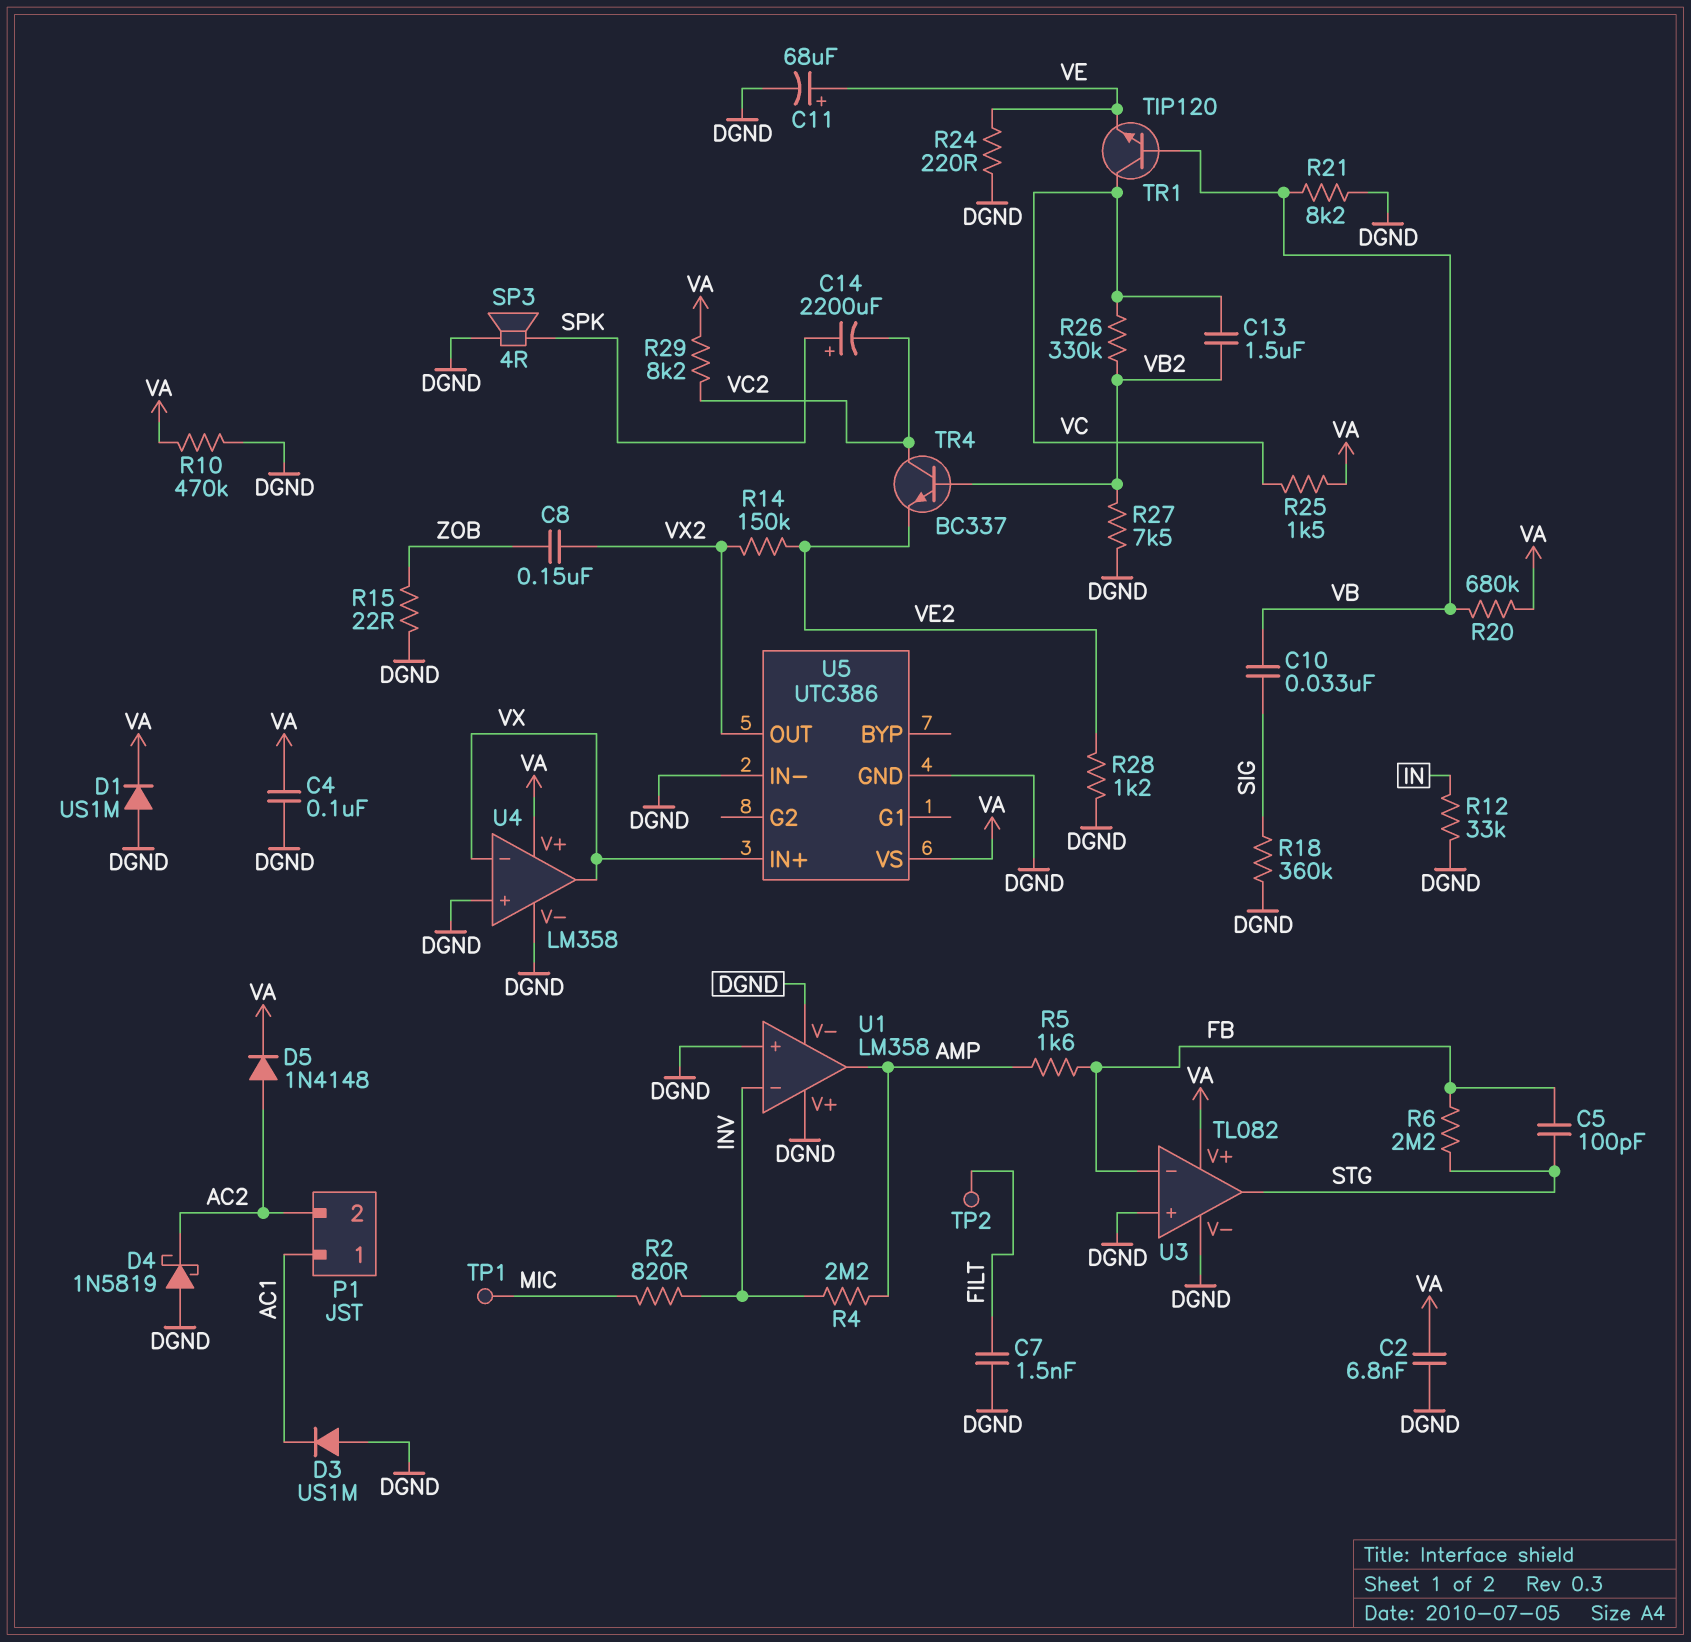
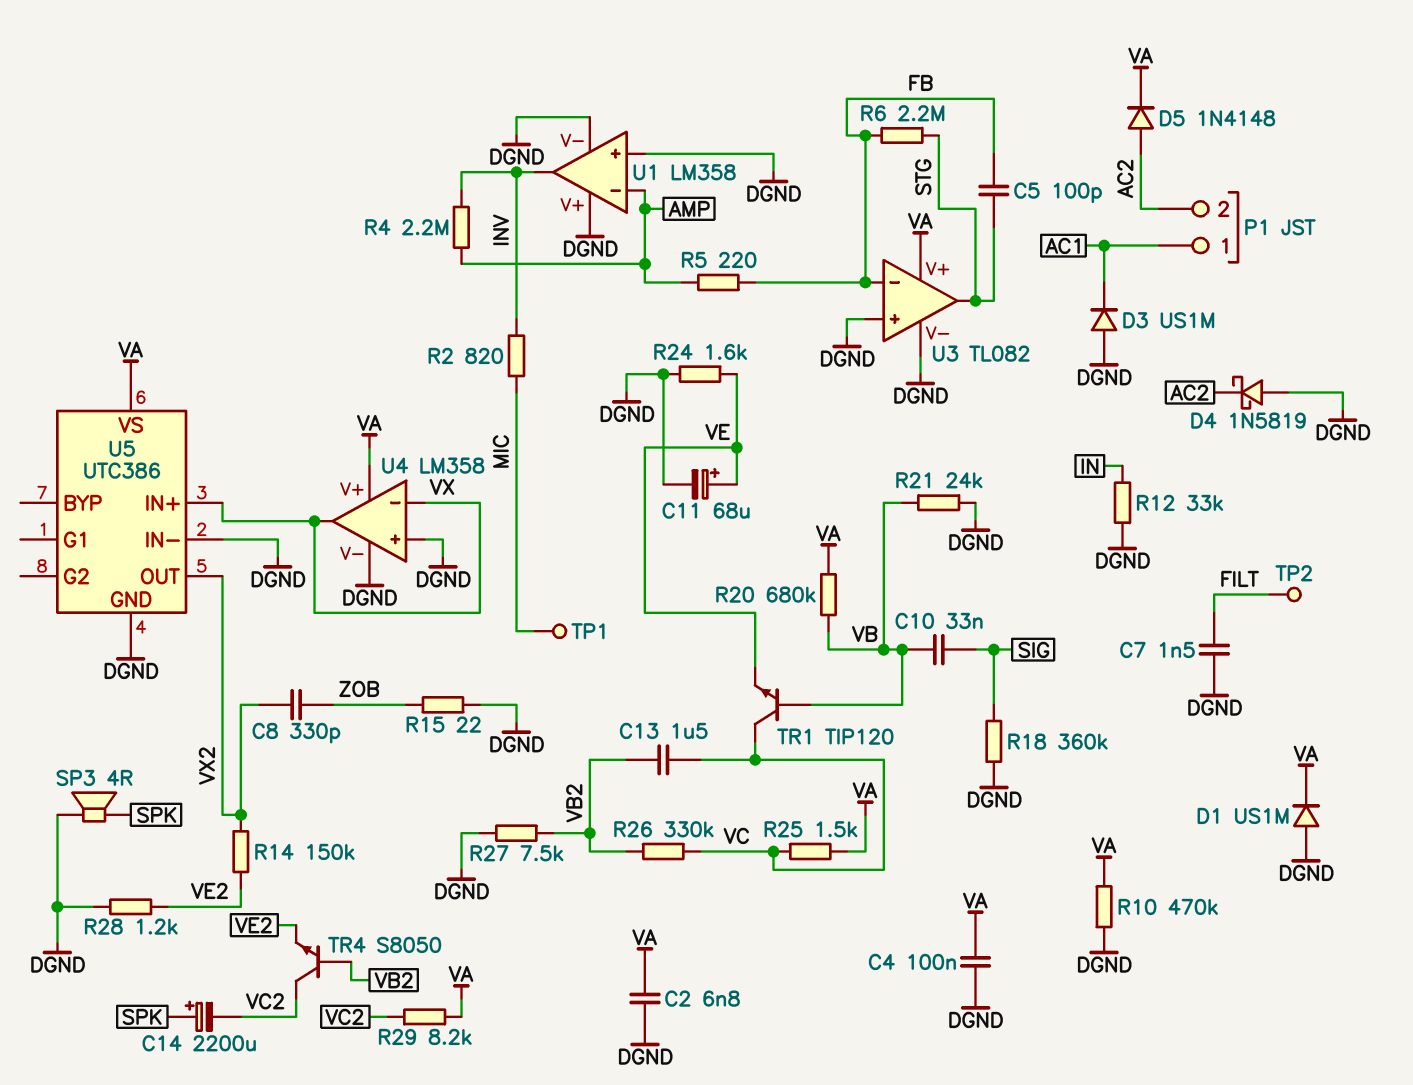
C8: 150nF (VX2, ZOB) -> 330pF (VX2, ZOB)
R5: 1.6k (AMP, FB) -> 220 (AMP, FB)
R21: 8.2k (DGND, VB) -> 24k (DGND, VB)
R24: 220 (DGND, VE) -> 1.6k (DGND, VE)
TR4: NPN BC337 (B VB2, C VC2, E VE2) -> NPN S8050 (B VB2, C VC2, E VE2)
U1 pin in-: INV -> AMP
U1 pin out: AMP -> INV

